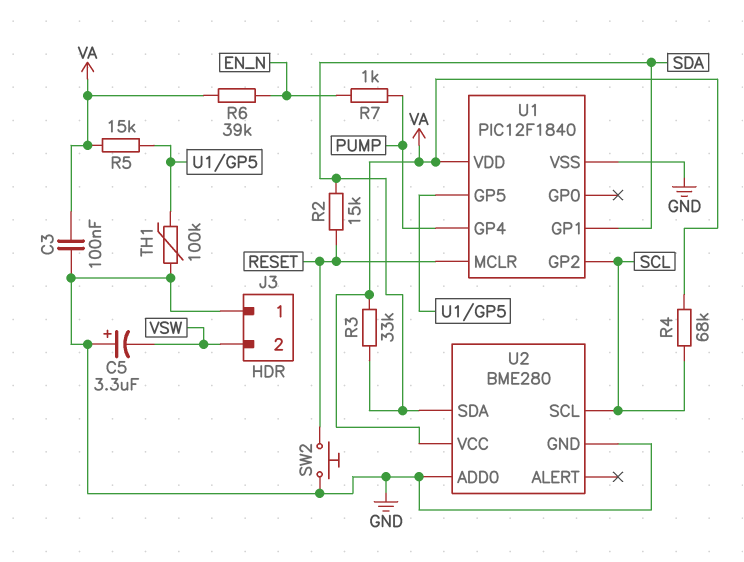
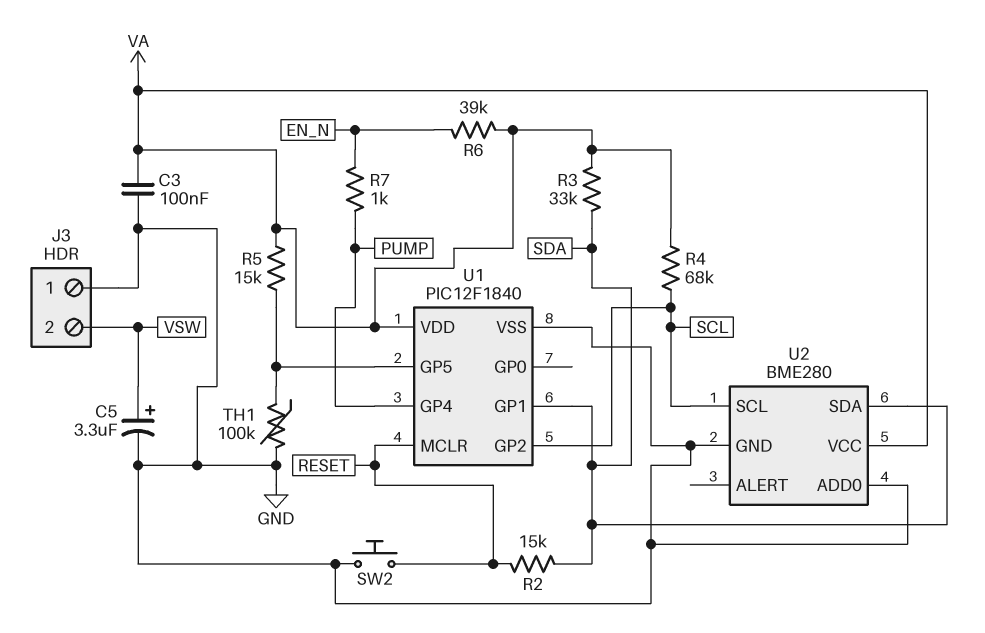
C5: 3.3uF (plus GND, minus VSW) -> 3.3uF (plus VSW, minus GND)

